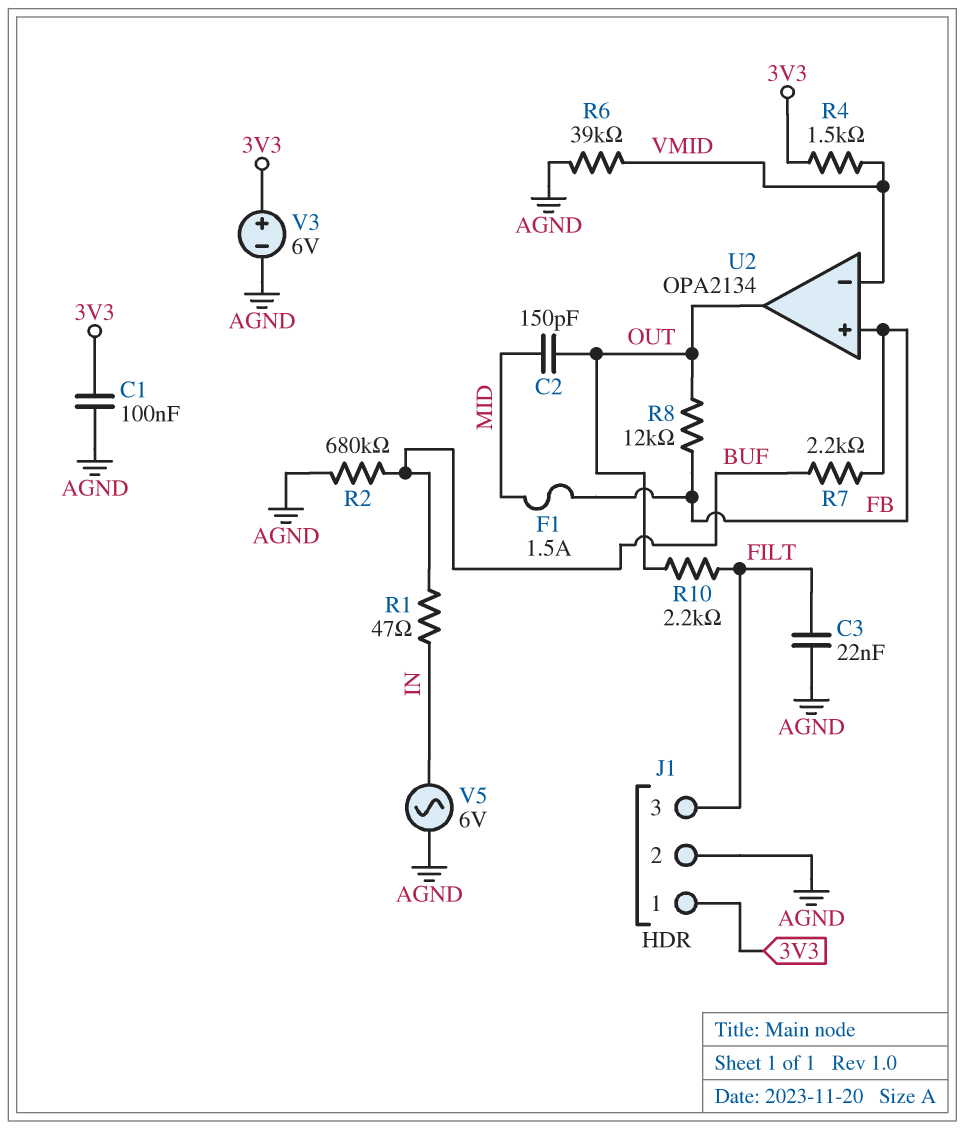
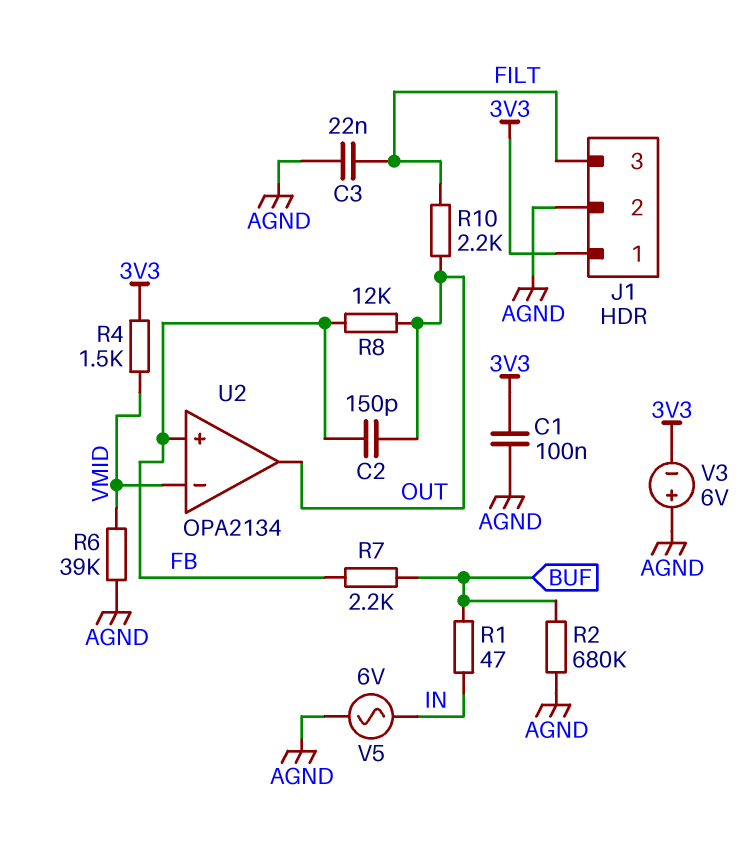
C2: 150pF (MID, OUT) -> 150pF (FB, OUT)
F1: 1.5A (FB, MID) -> none
V3: 6V (plus 3V3, minus AGND) -> 6V (plus AGND, minus 3V3)

